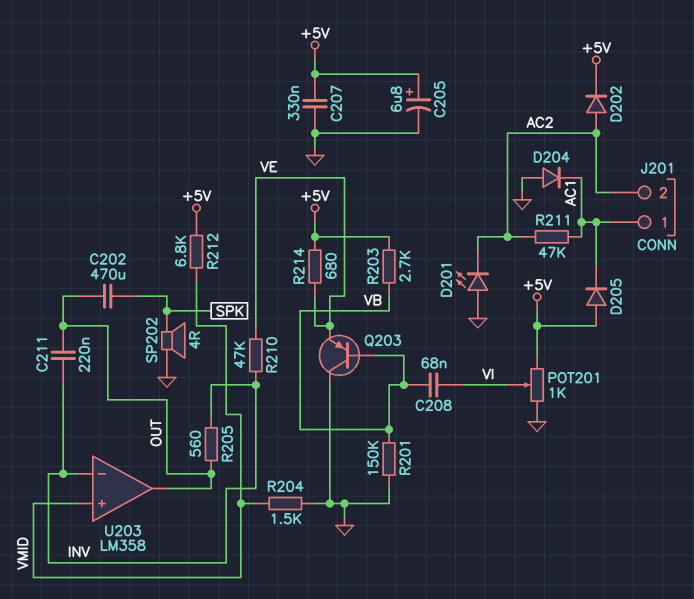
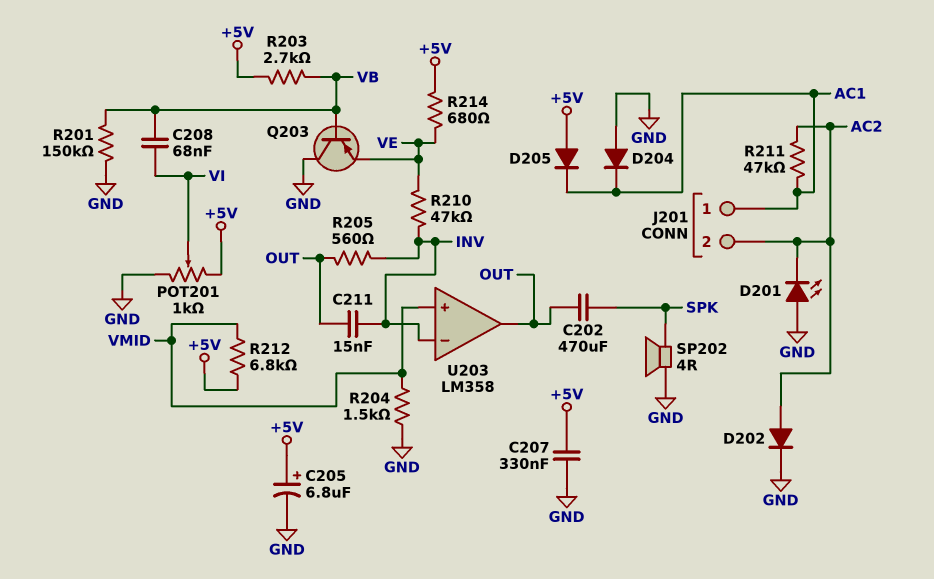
C211: 220nF (INV, OUT) -> 15nF (INV, OUT)
D202: diode (A AC2, K +5V) -> diode (A AC2, K GND)

